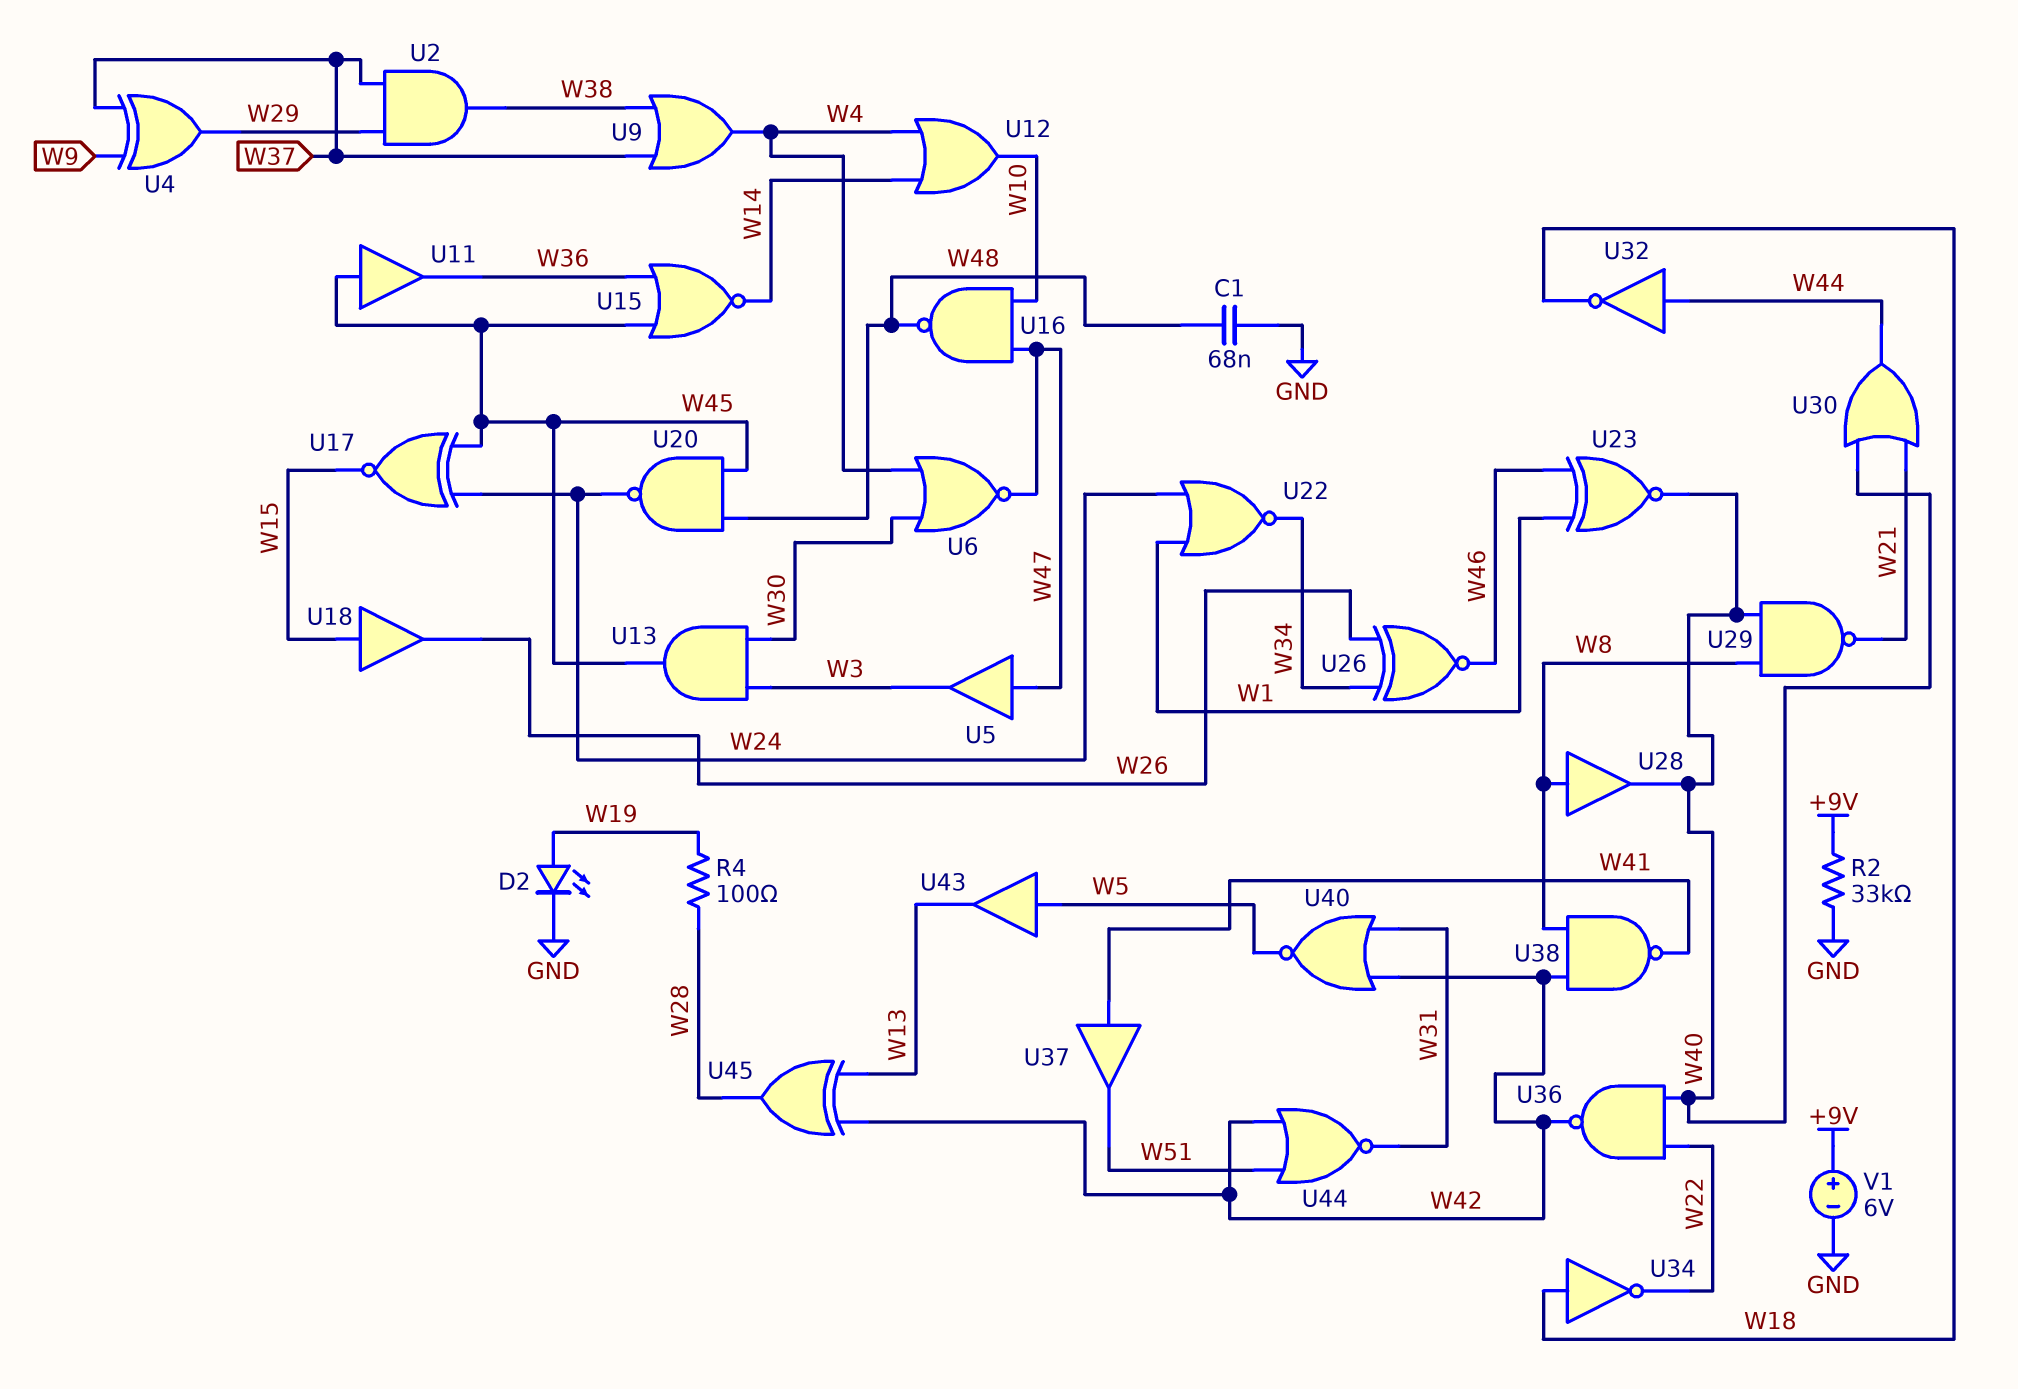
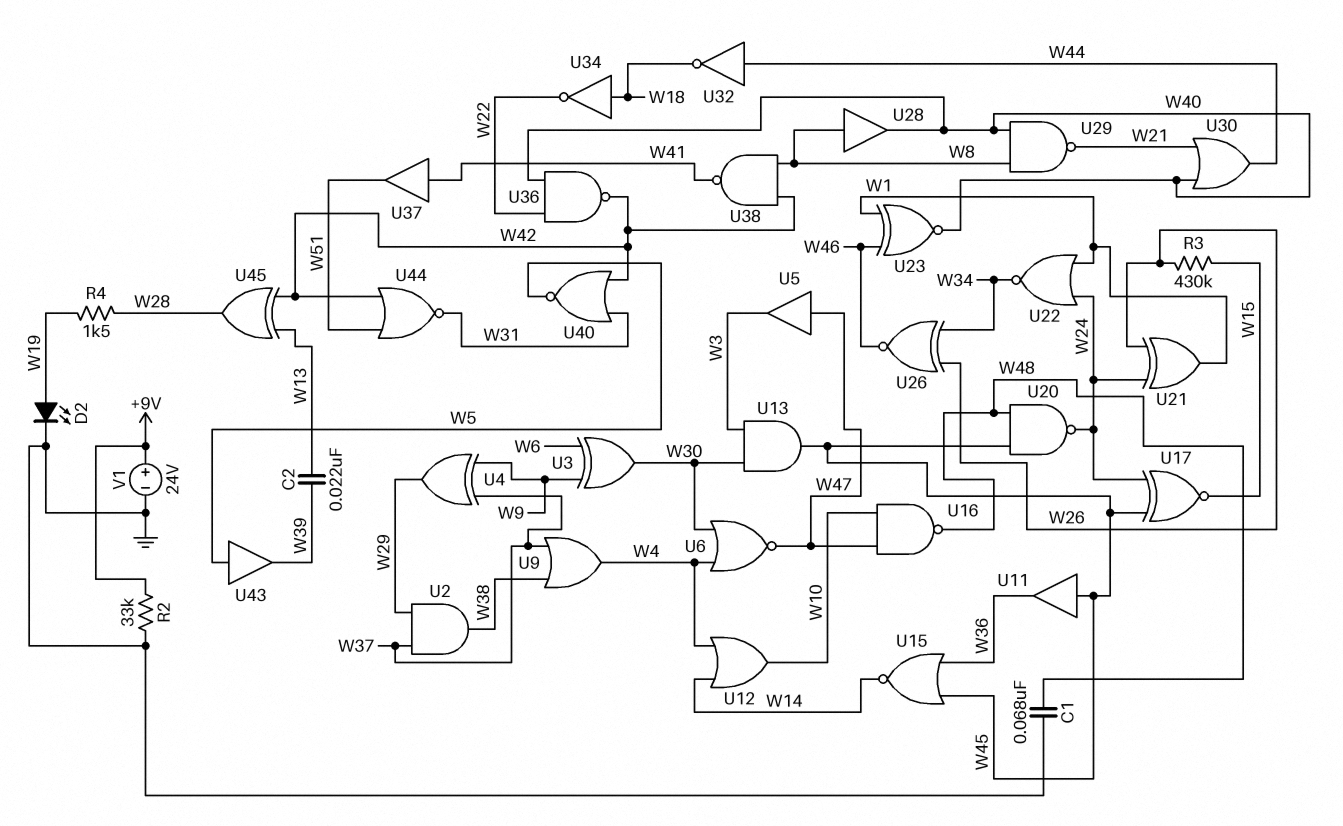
C2: none -> 22nF (W13, W39)
R3: none -> 430k (W15, W26)
R4: 100 (W19, W28) -> 1.5k (W19, W28)
U3: none -> XOR (in W6, in W9, out W30)
U18: buffer (in W15, out W26) -> none
U21: none -> XOR (in W24, in W26, out W1)
U43: buffer (in W5, out W13) -> buffer (in W5, out W39)
V1: 6V (plus +9V, minus GND) -> 24V (plus +9V, minus GND)

